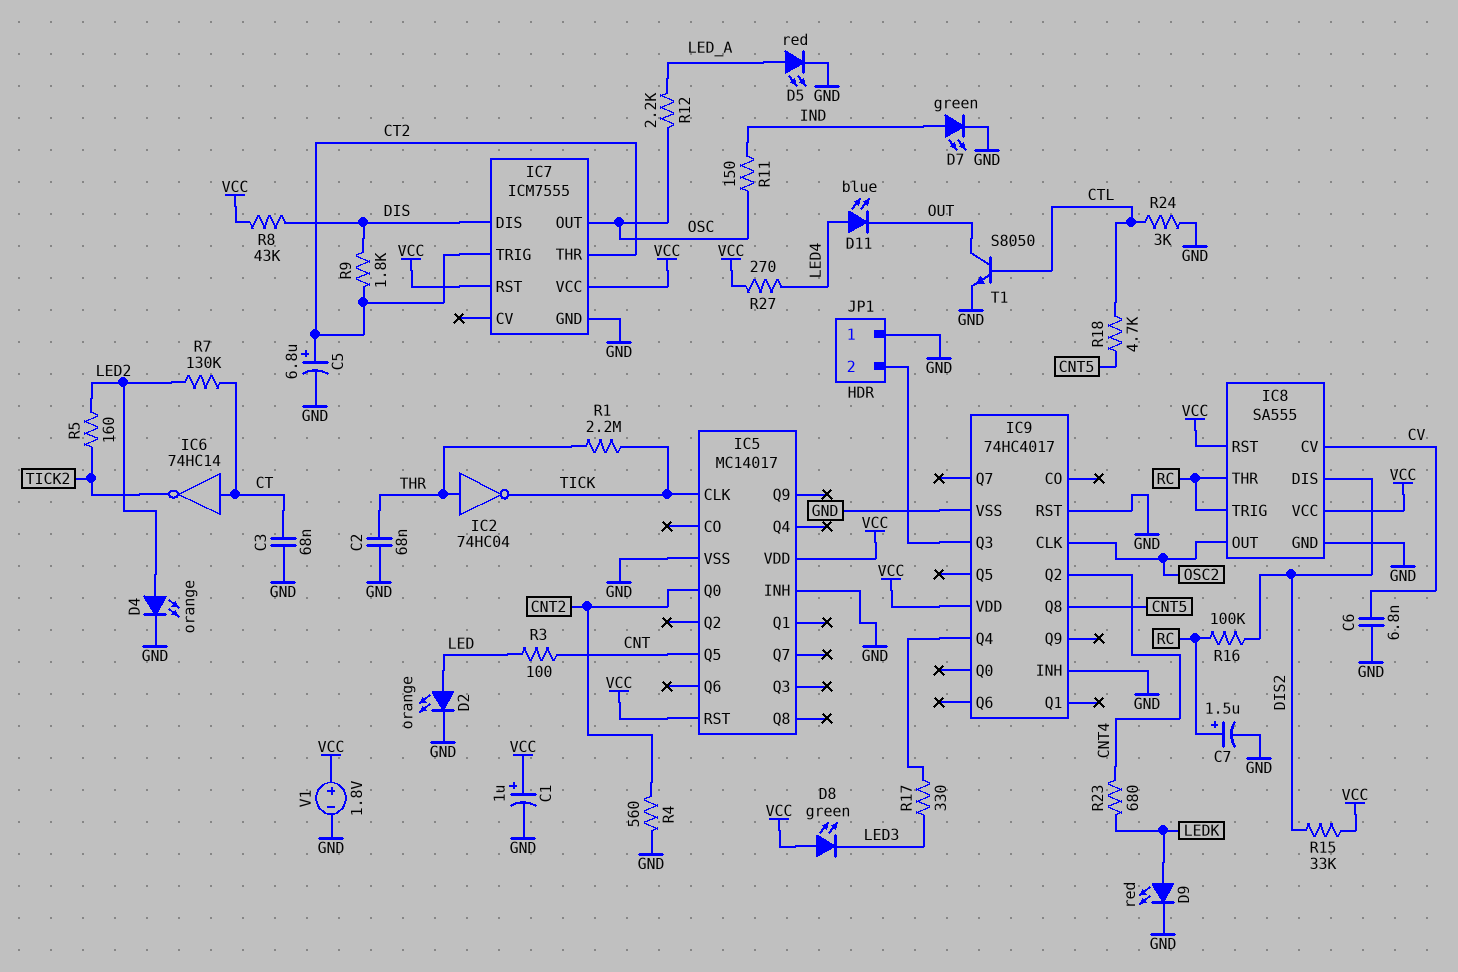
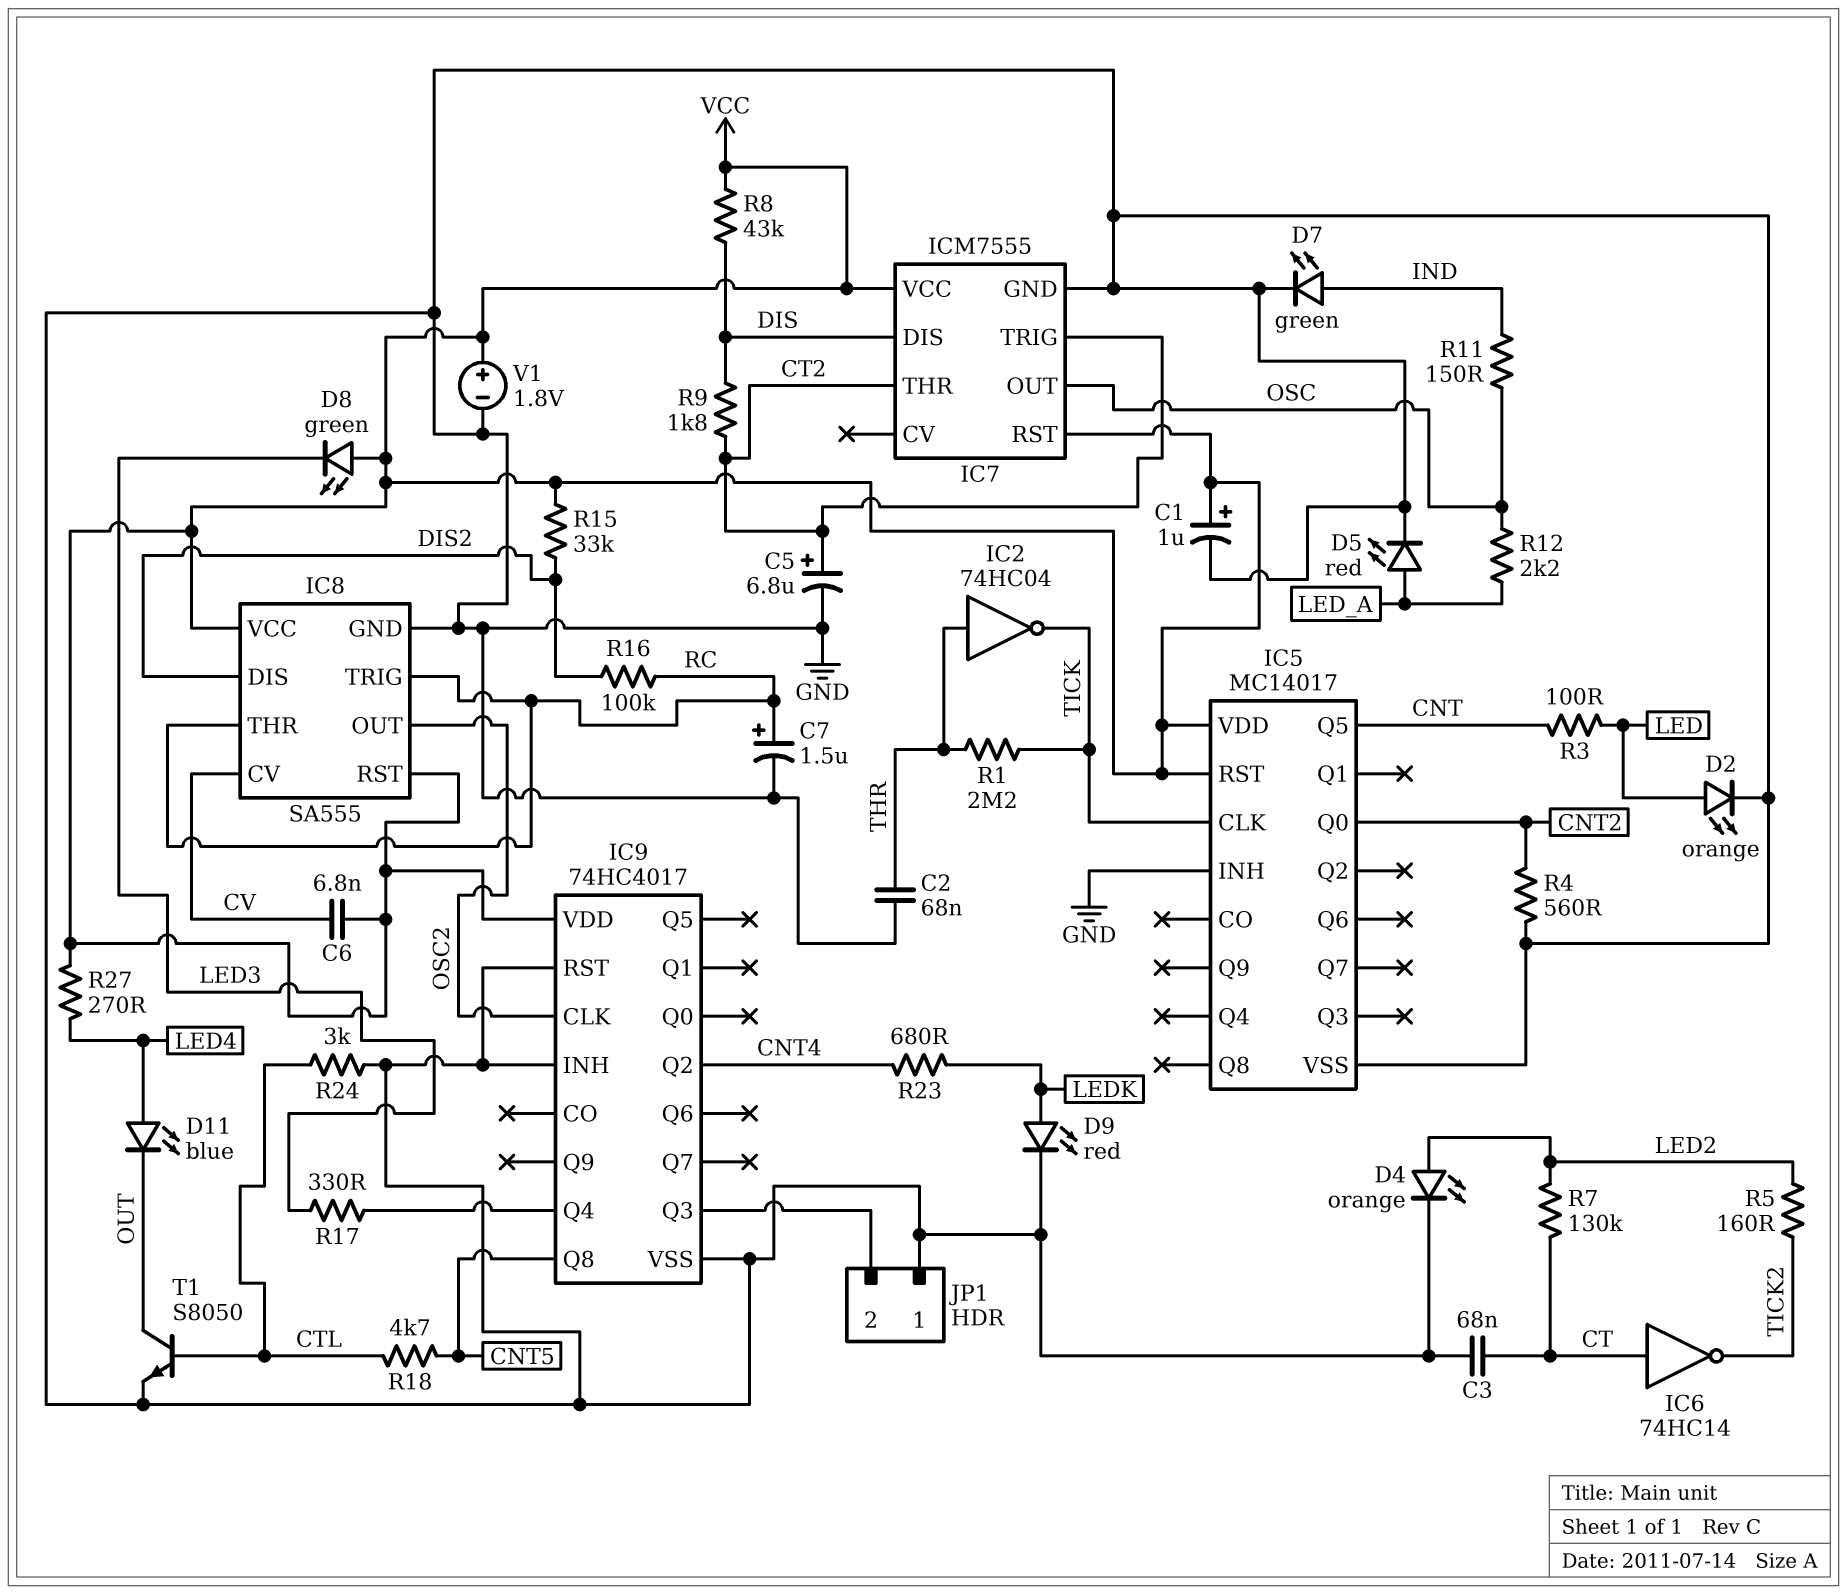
C6: 6.8nF (CV, GND) -> 6.8nF (CV, VCC)

